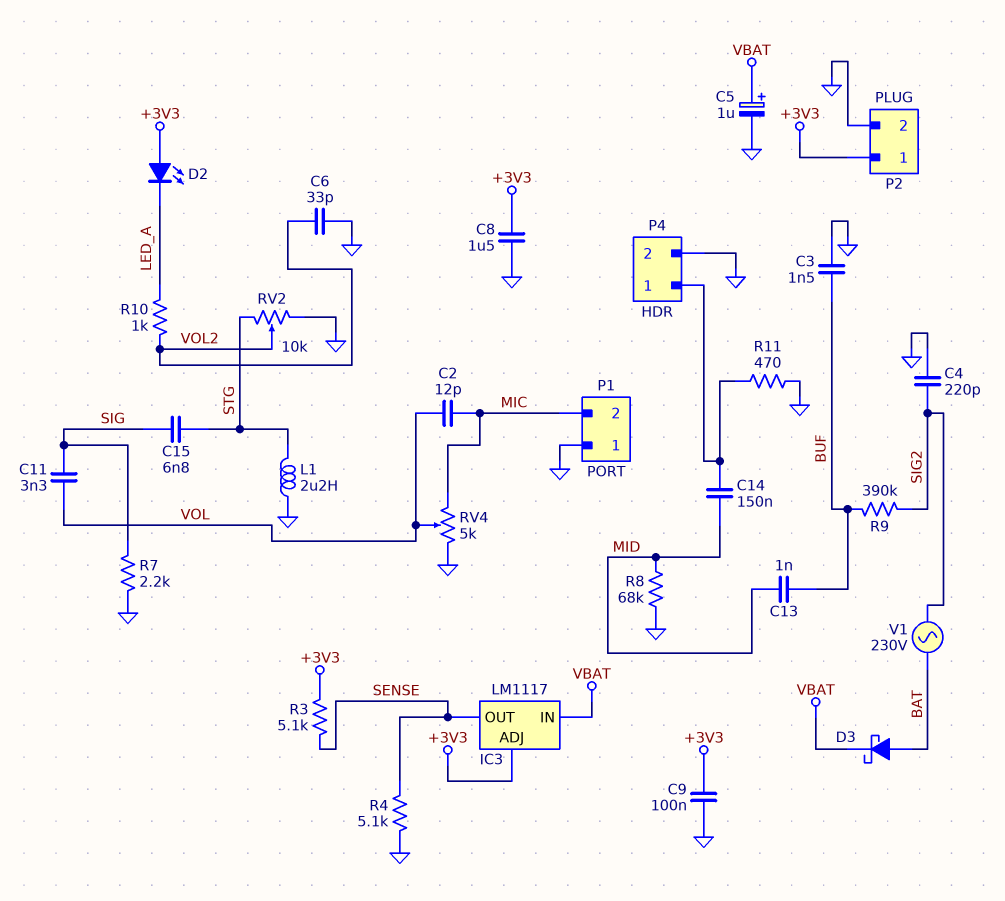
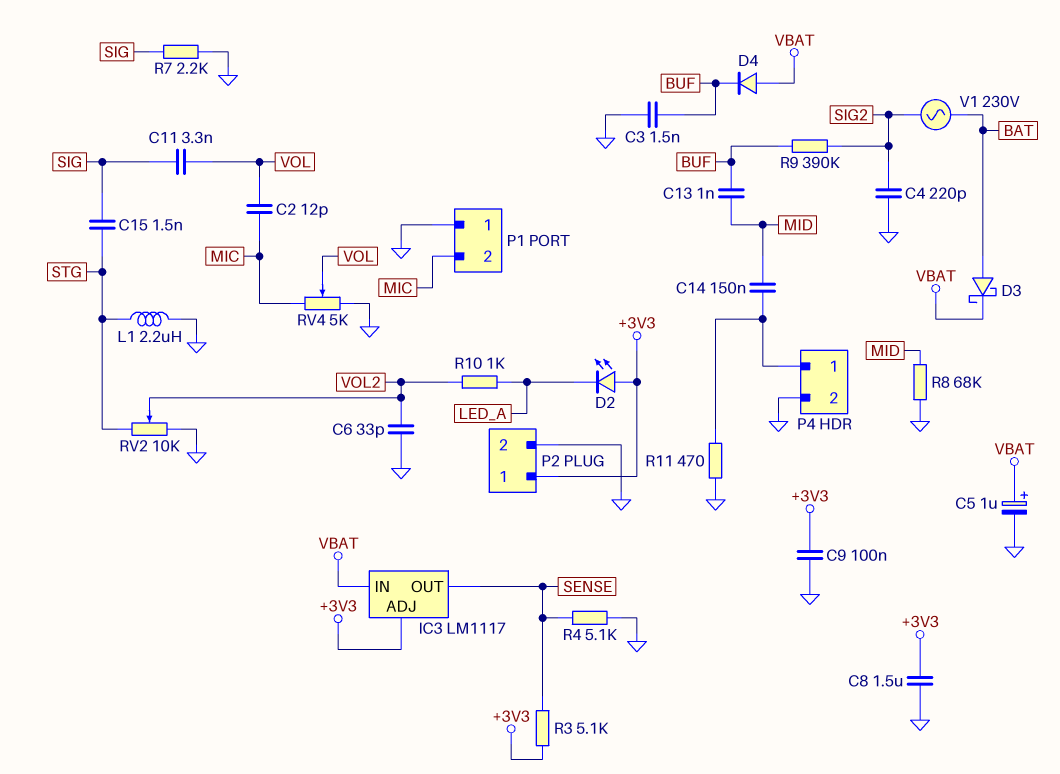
C15: 6.8nF (SIG, STG) -> 1.5nF (SIG, STG)
D4: none -> diode (A VBAT, K BUF)

